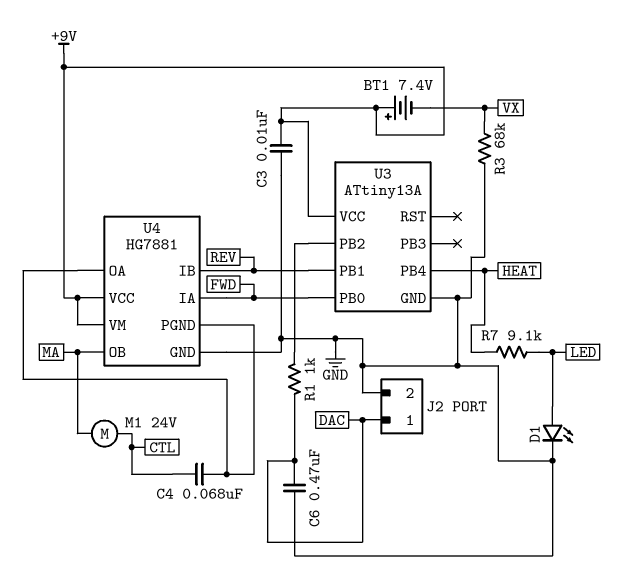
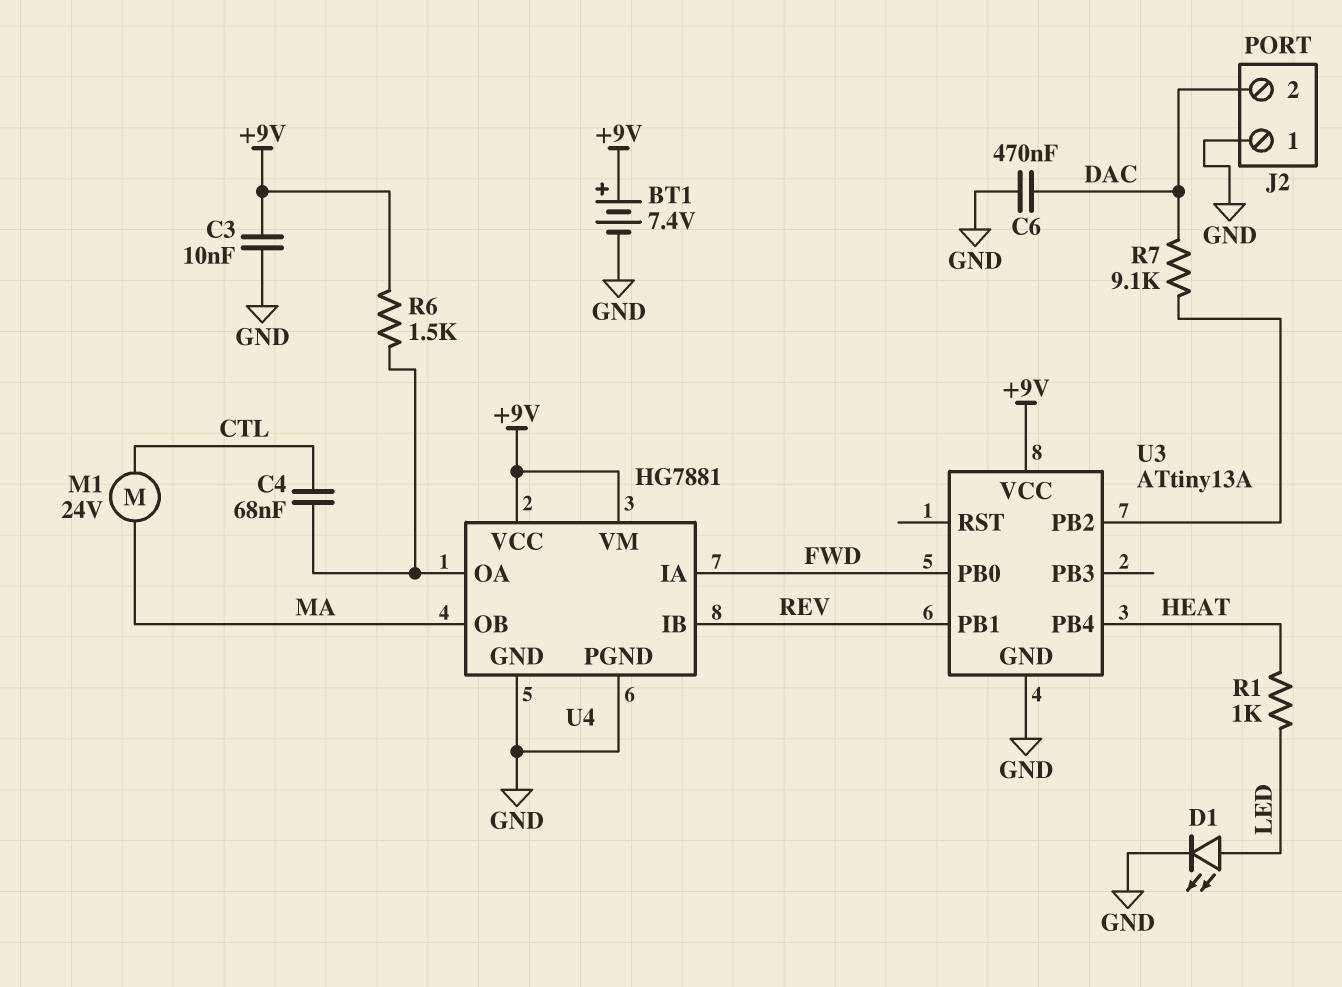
BT1: 7.4V (plus +9V, minus VX) -> 7.4V (plus +9V, minus GND)
J2 pin 1: DAC -> GND
J2 pin 2: GND -> DAC
R1: 1k (DAC, U3/PB2) -> 1k (HEAT, LED)
R3: 68k (GND, VX) -> none
R6: none -> 1.5k (+9V, U4/OA)
R7: 9.1k (HEAT, LED) -> 9.1k (DAC, U3/PB2)
U4 pin PGND: U4/OA -> GND

